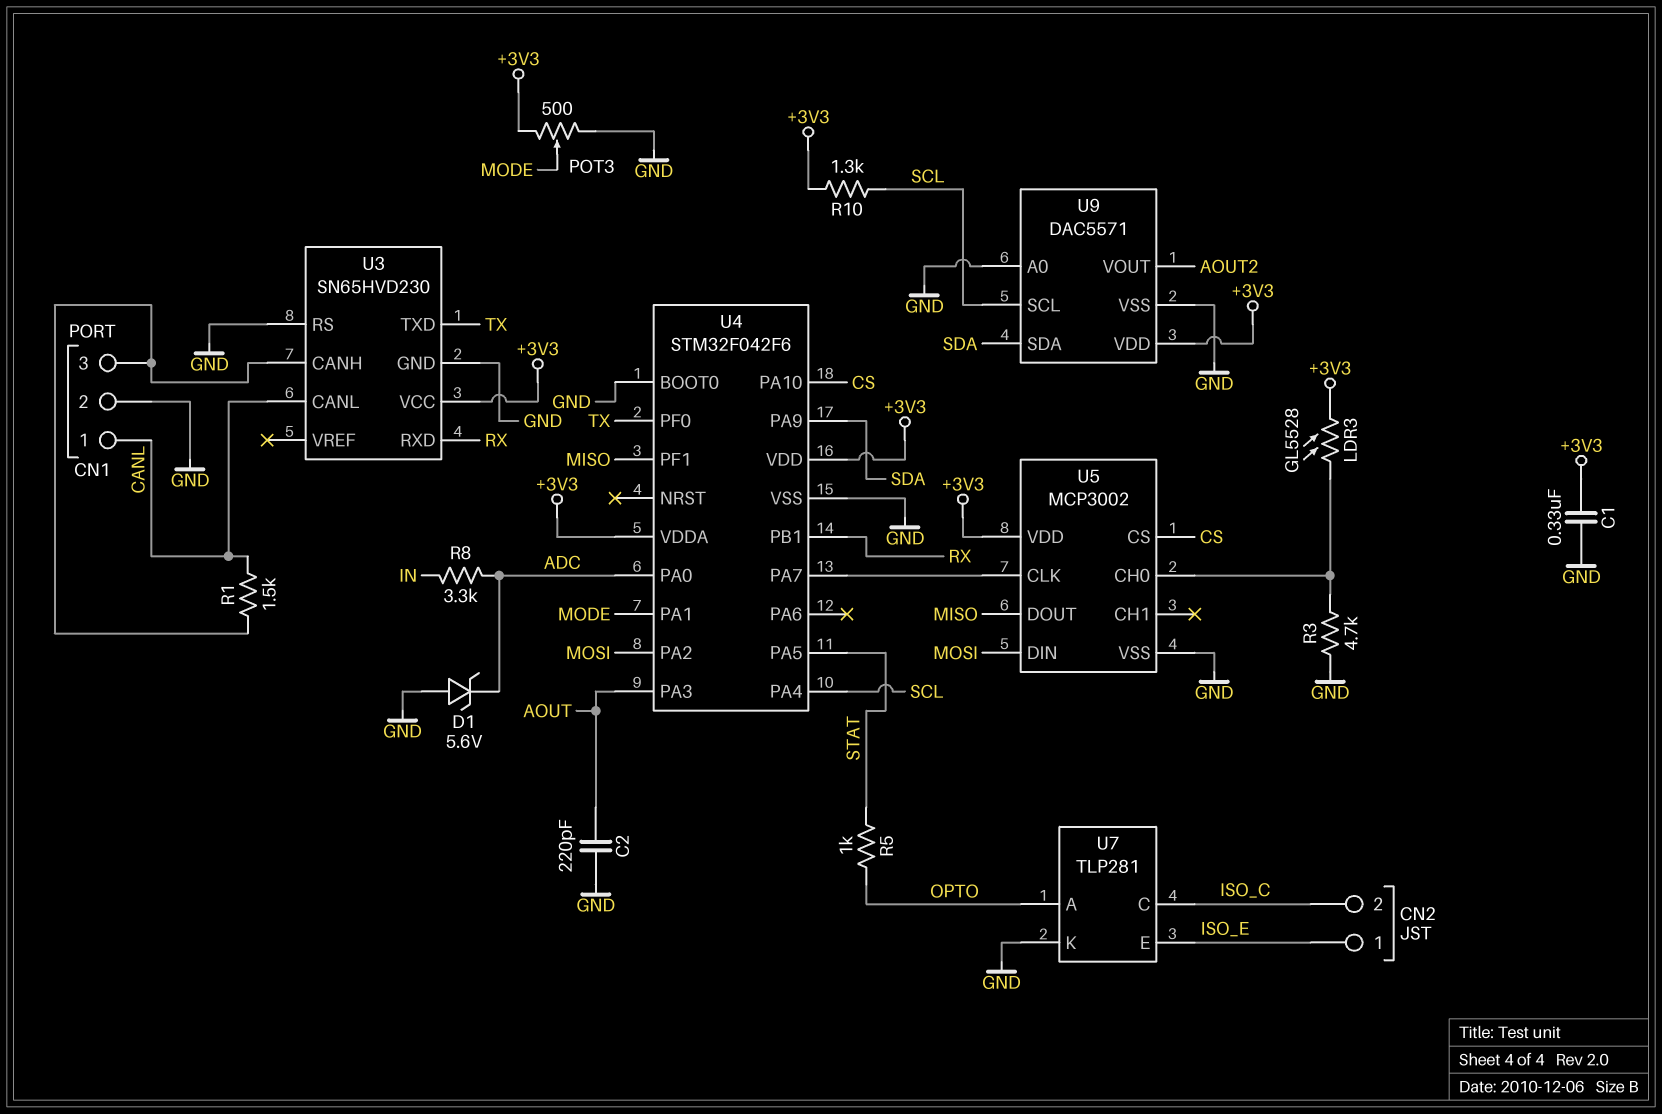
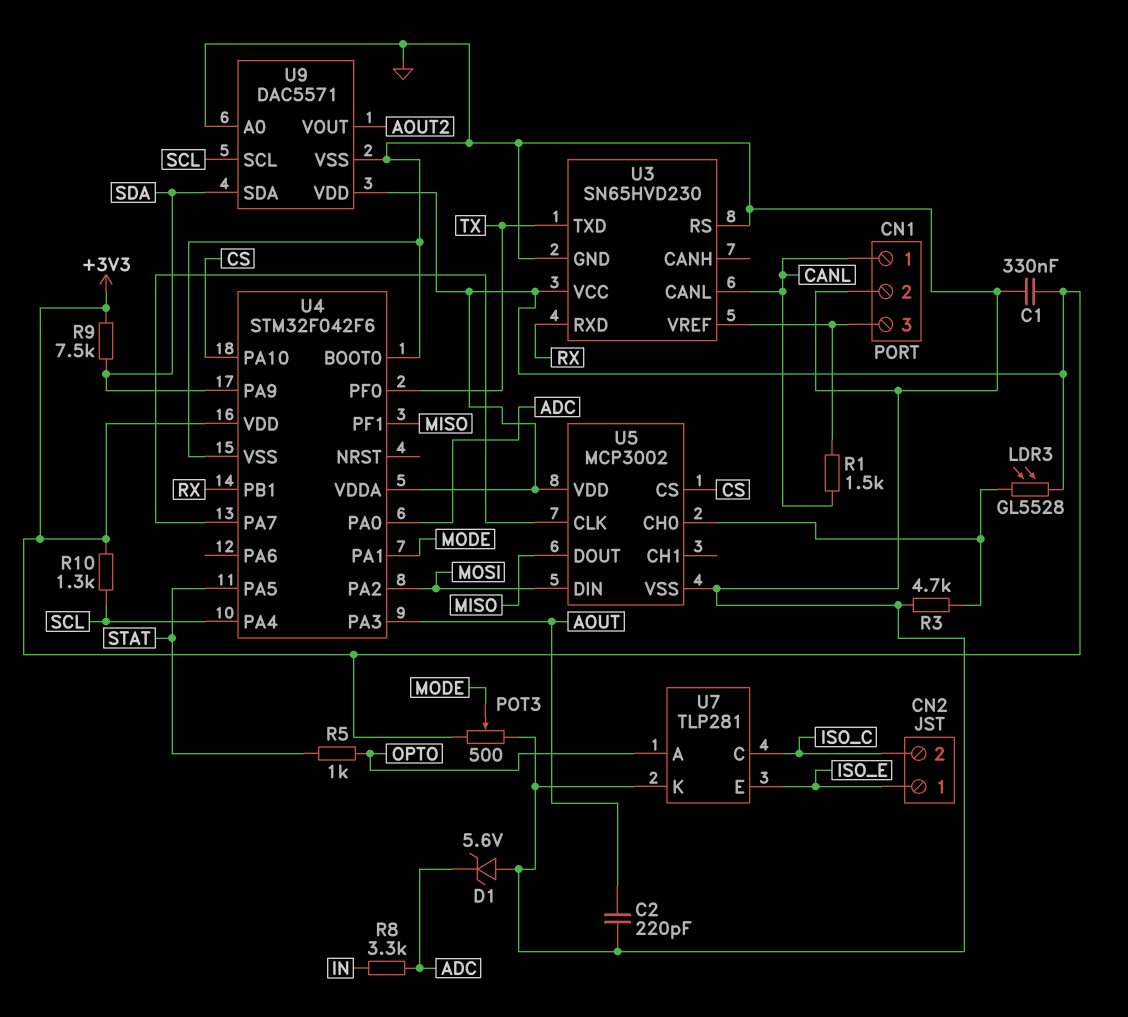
R9: none -> 7.5k (+3V3, SDA)
U3 pin CANH: CN1/3 -> none
U3 pin VREF: none -> CN1/3

